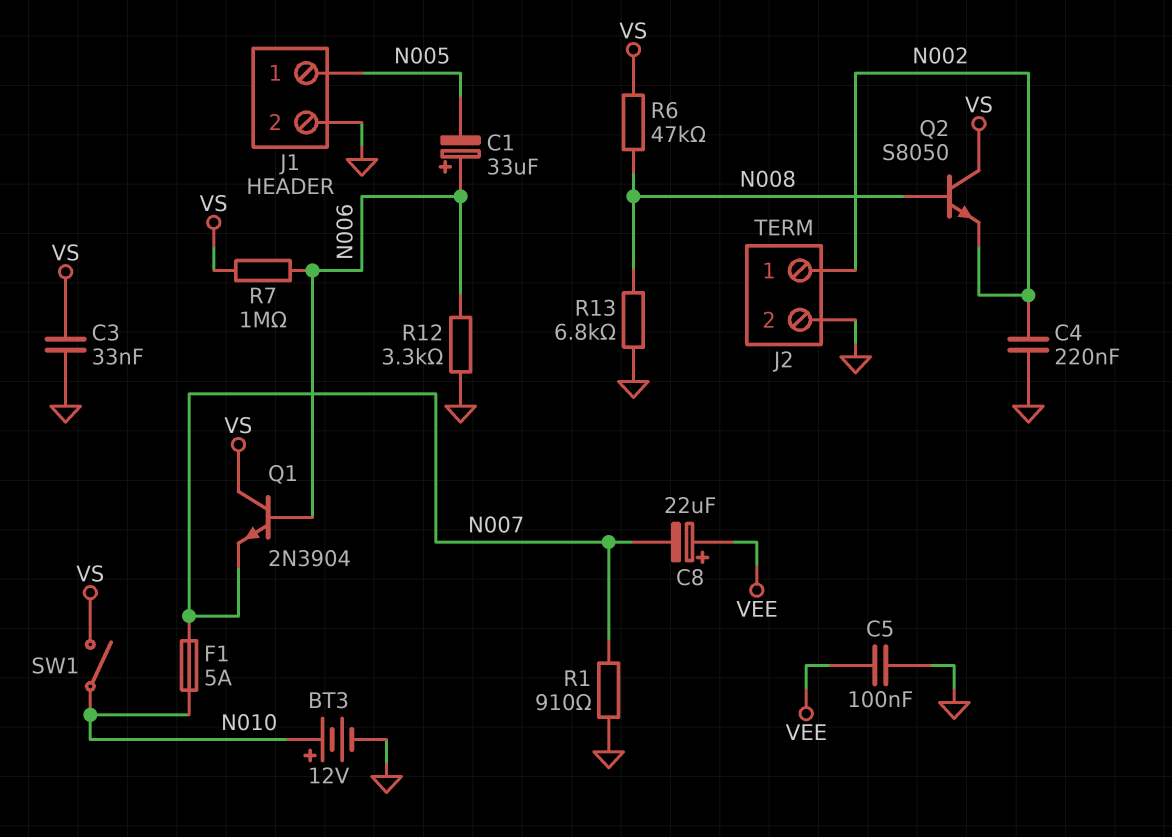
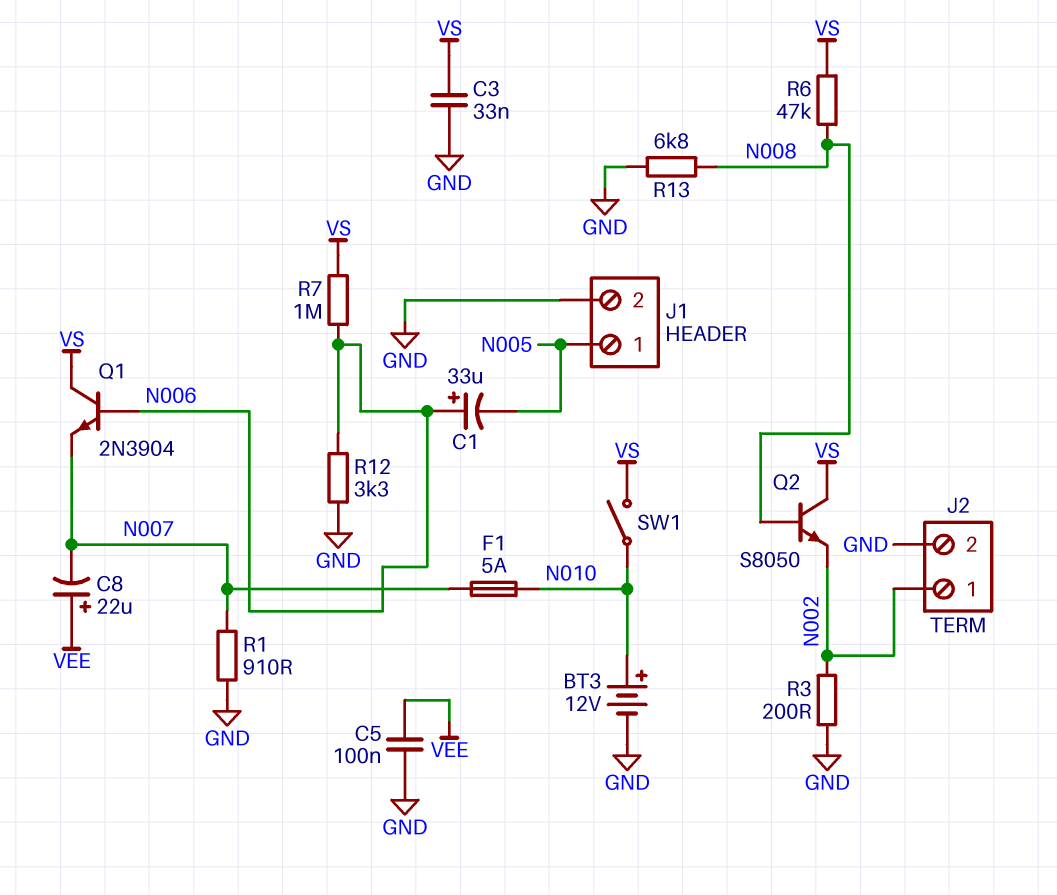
C4: 220nF (GND, N002) -> none
R3: none -> 200 (GND, N002)

